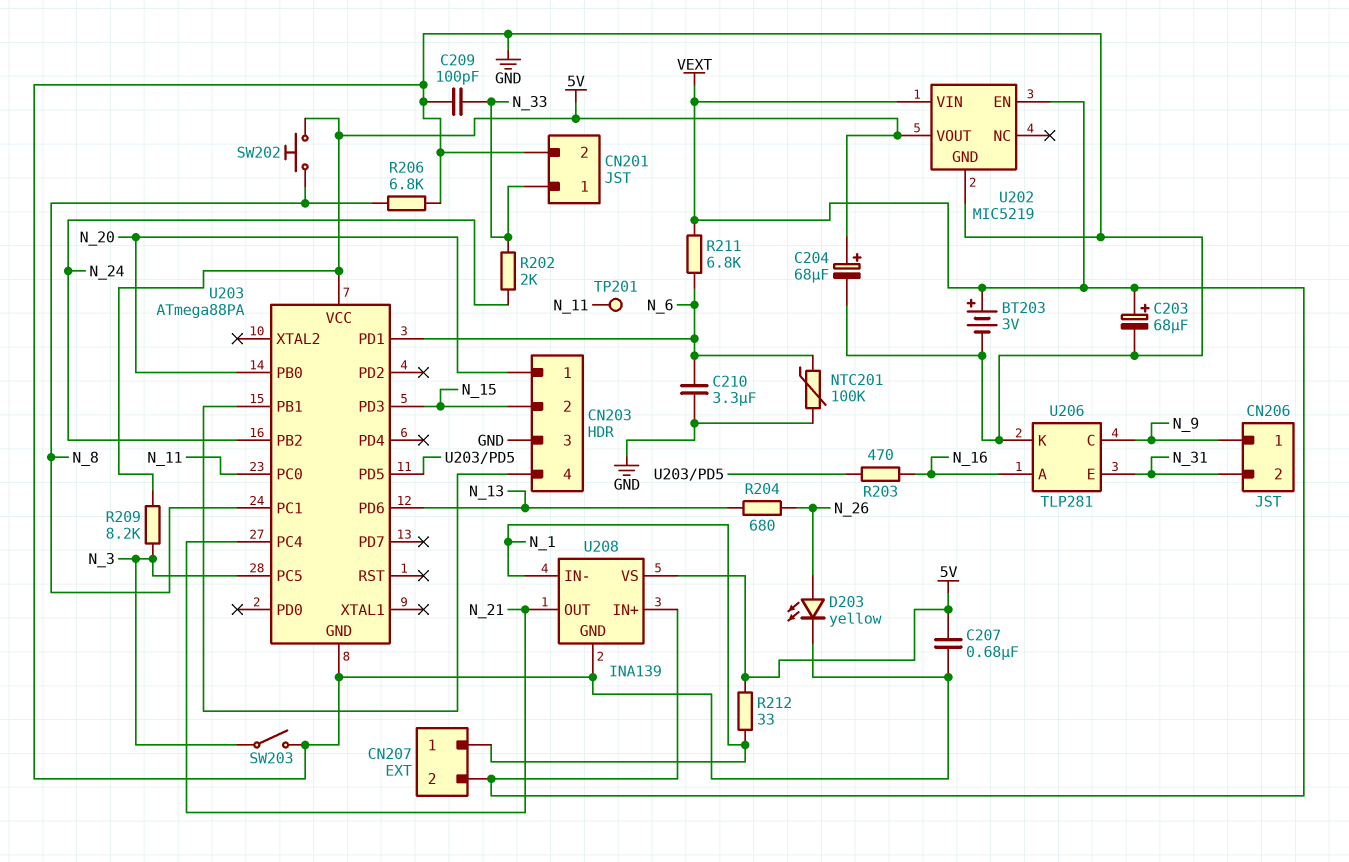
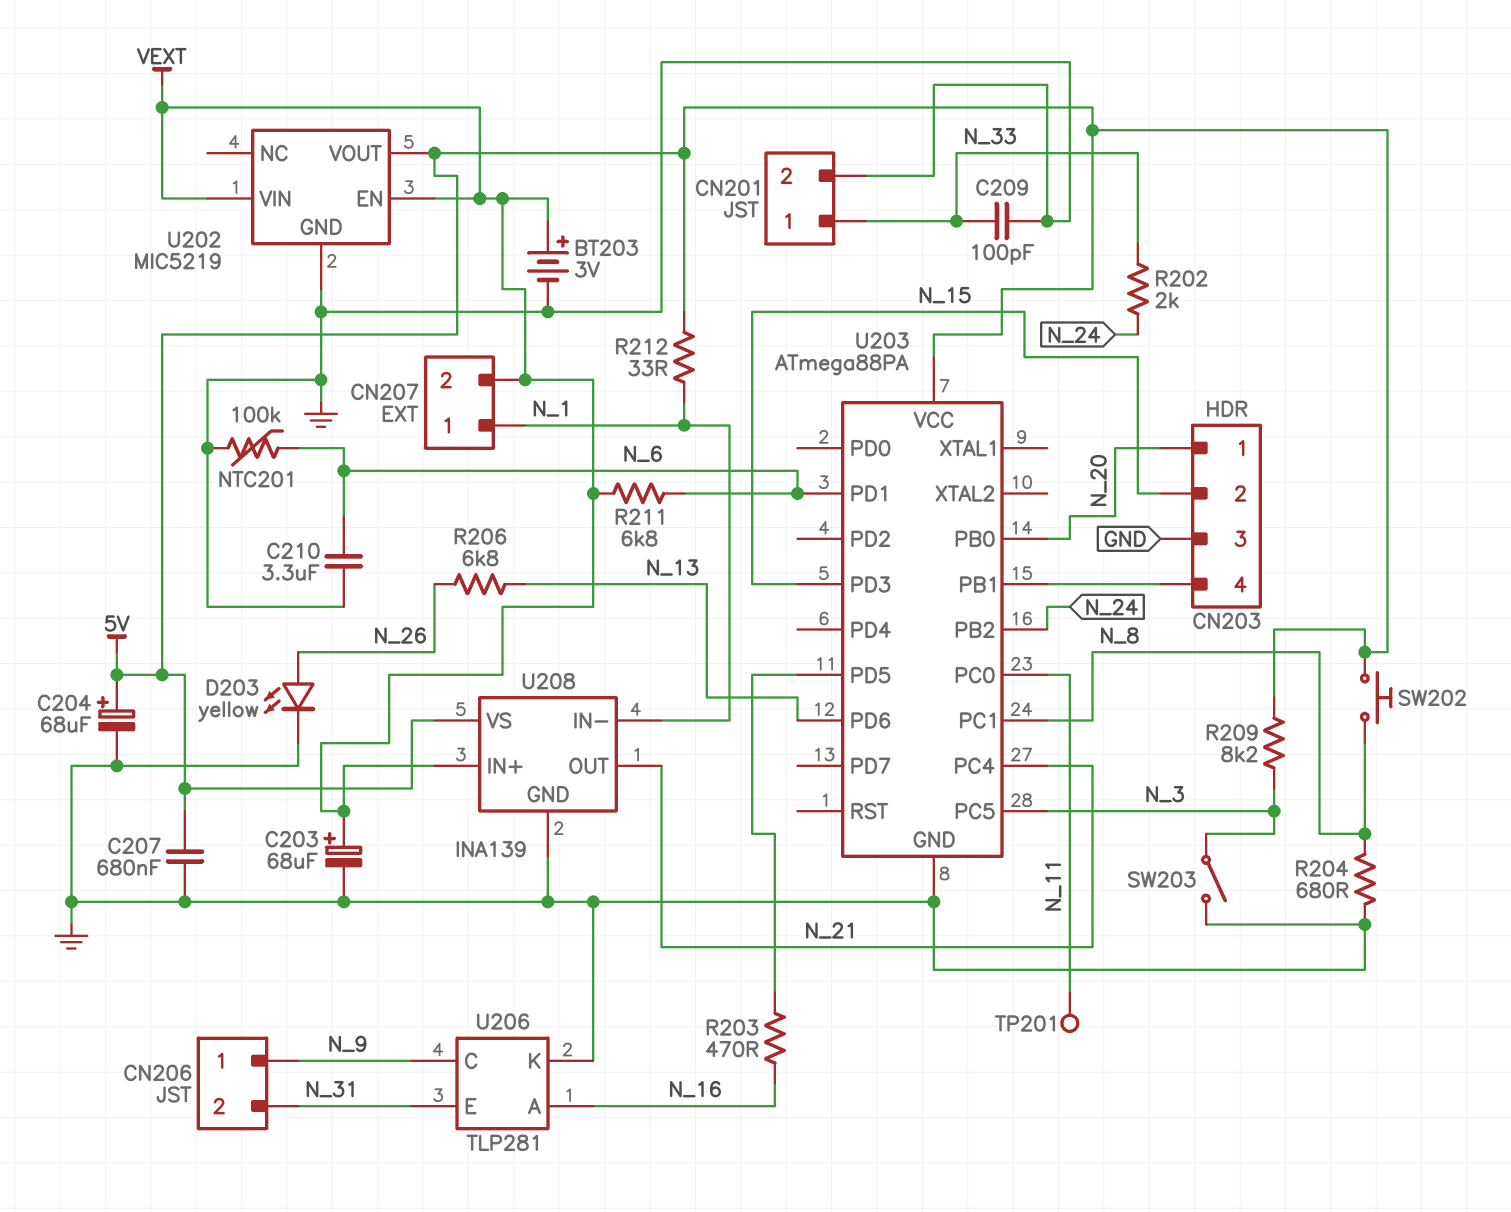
R204: 680 (N_13, N_26) -> 680 (GND, N_8)
R206: 6.8k (GND, N_8) -> 6.8k (N_13, N_26)

